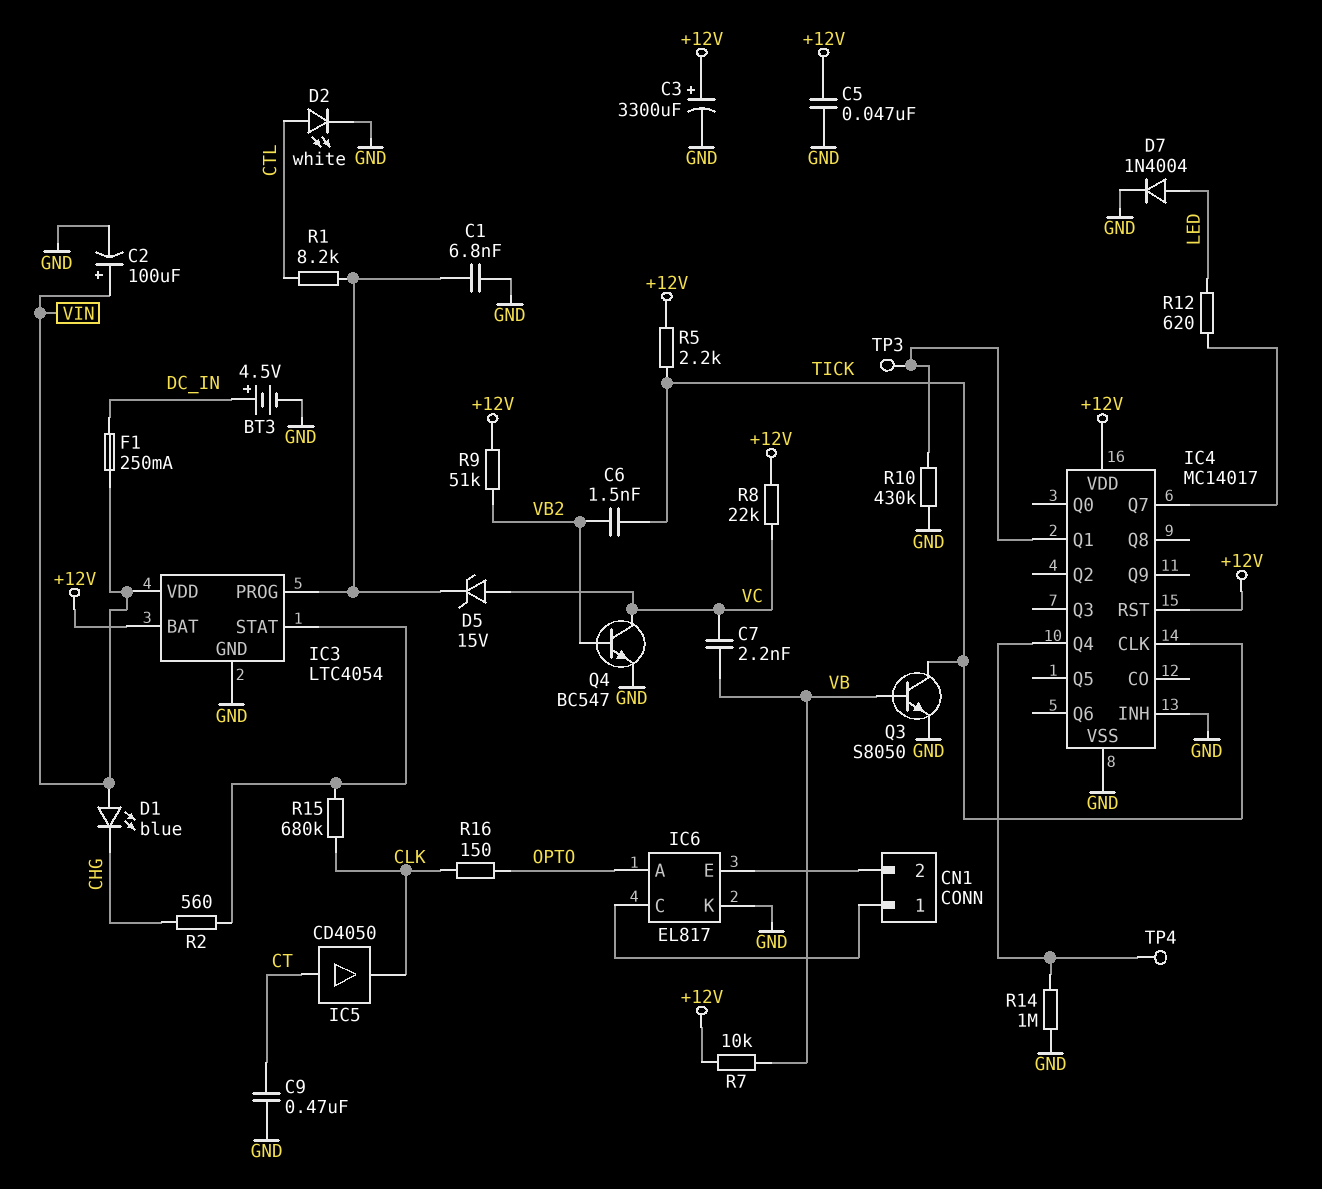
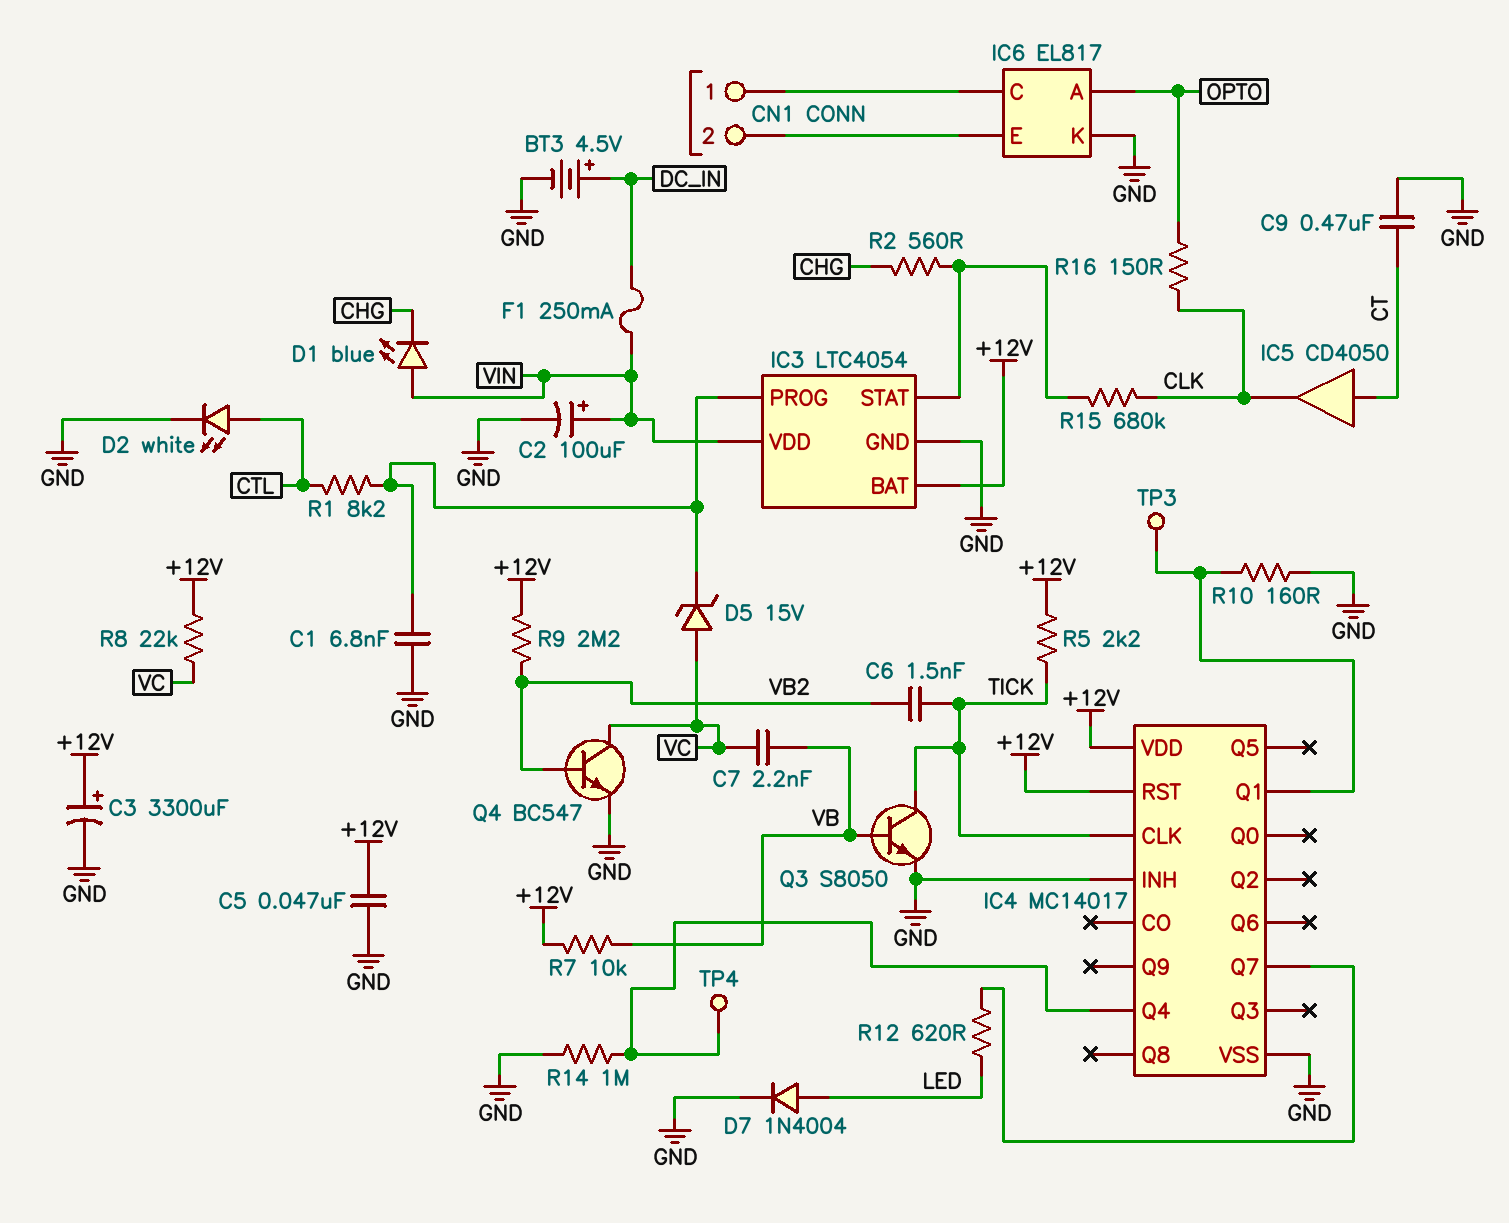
R9: 51k (+12V, VB2) -> 2.2M (+12V, VB2)
R10: 430k (GND, IC4/Q1) -> 160 (GND, IC4/Q1)

